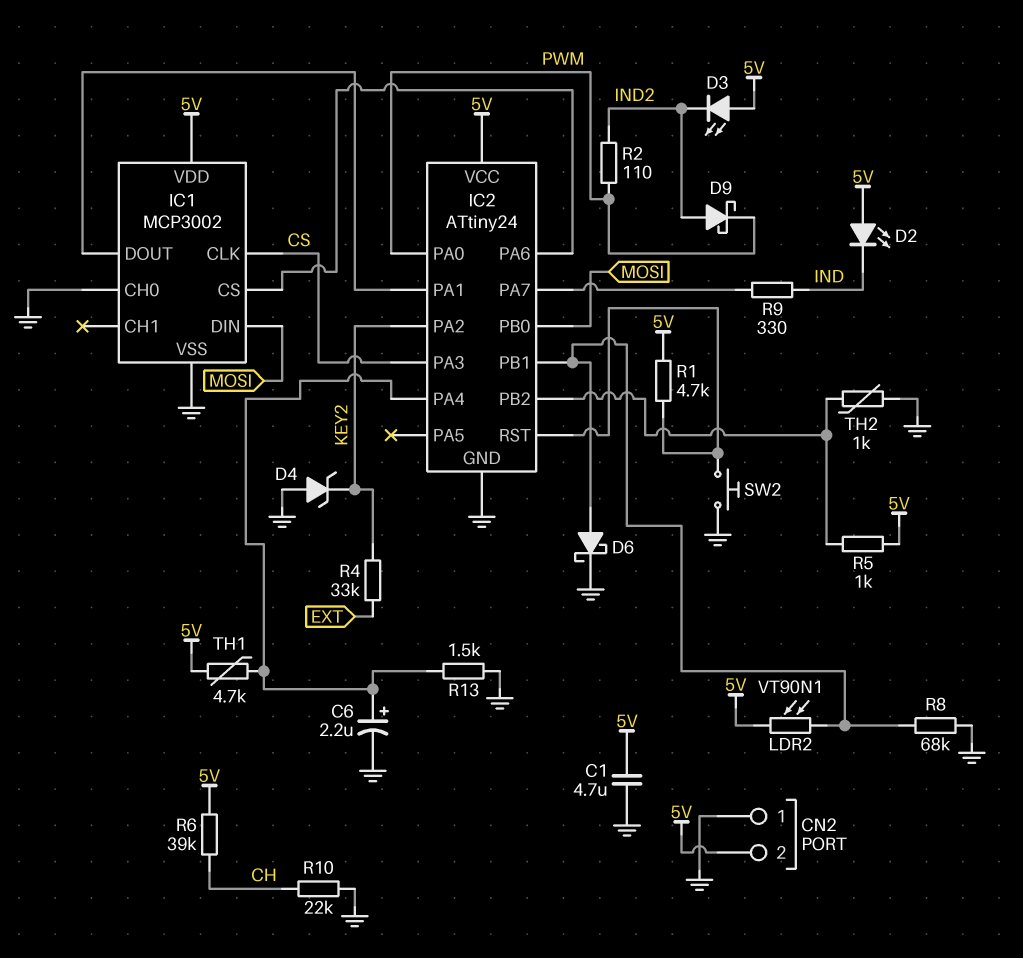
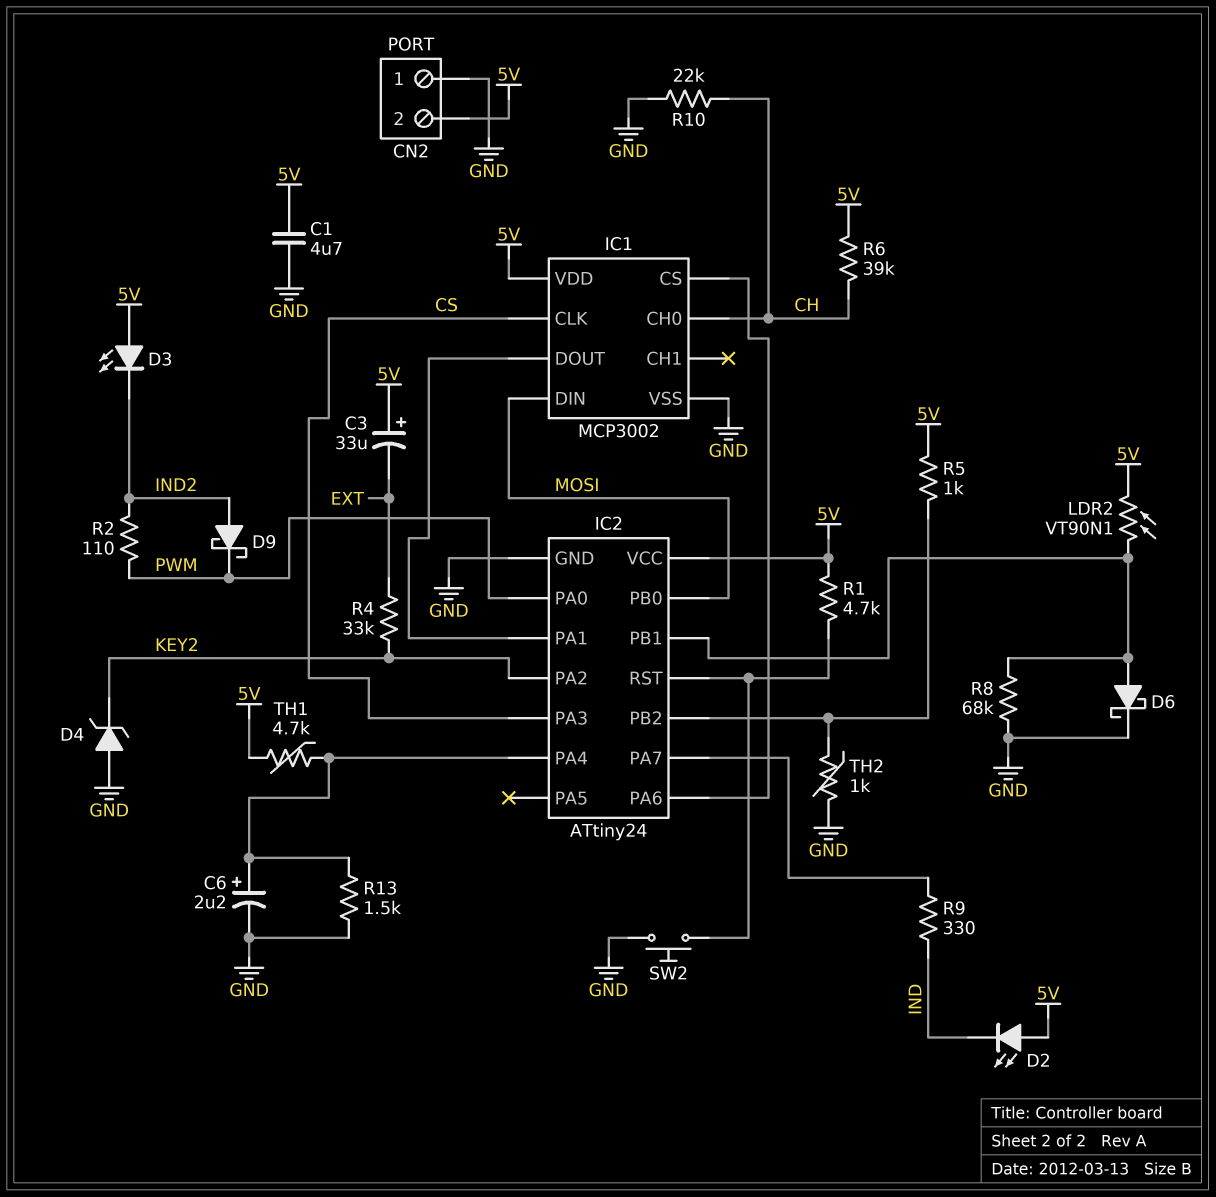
C3: none -> 33uF (plus 5V, minus EXT)
IC1 pin CH0: GND -> CH

